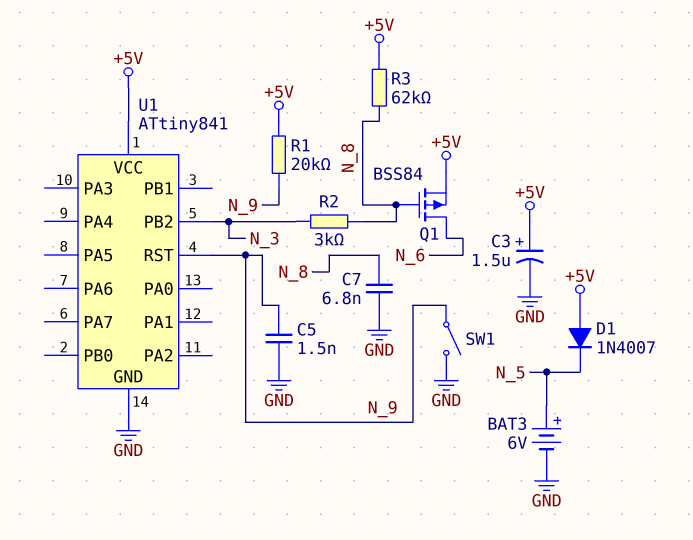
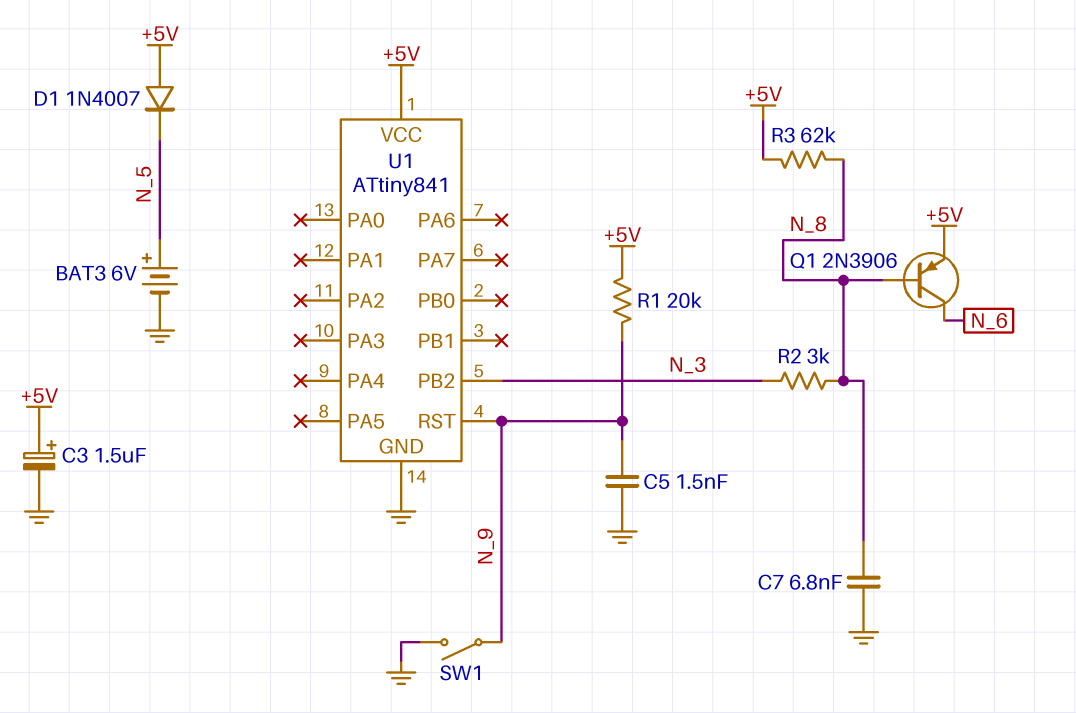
Q1: PMOS BSS84 (G N_8, D N_6, S +5V) -> PNP 2N3906 (B N_8, C N_6, E +5V)

